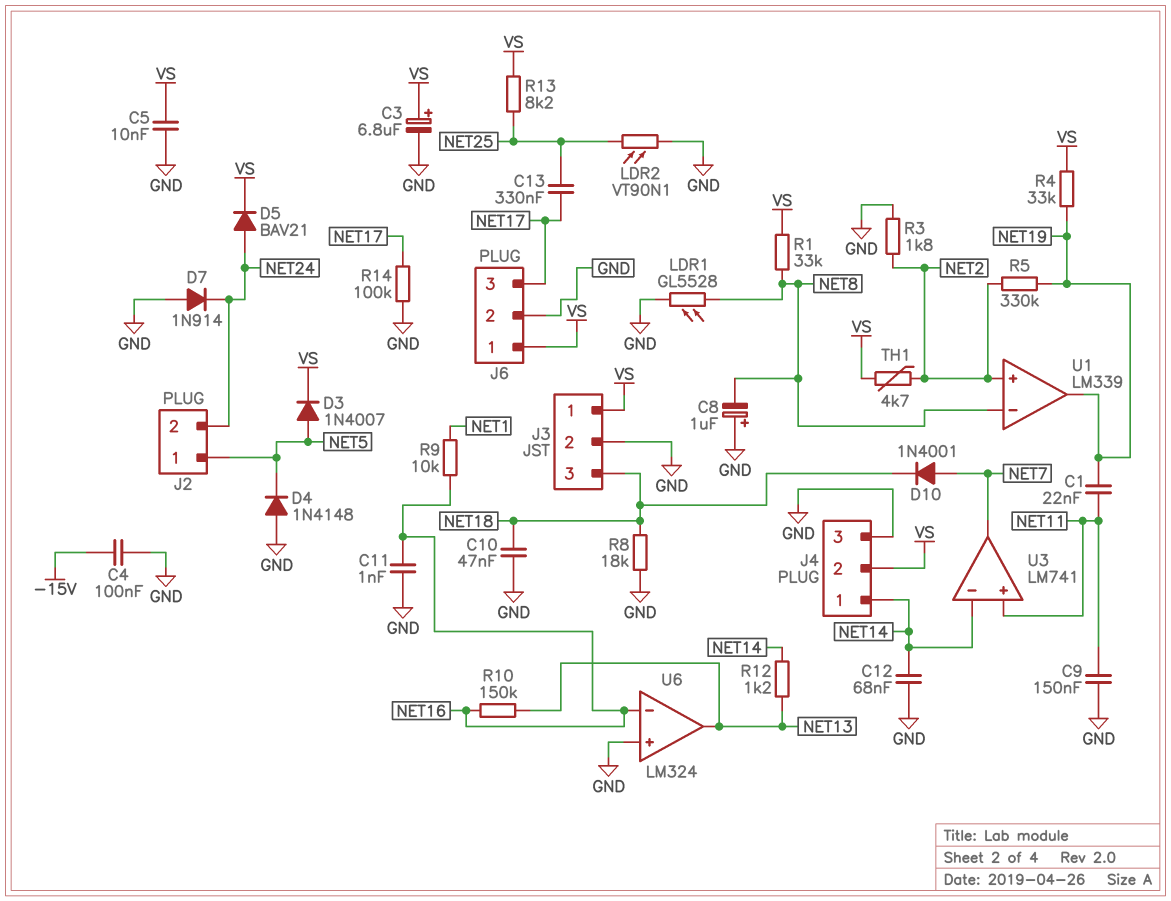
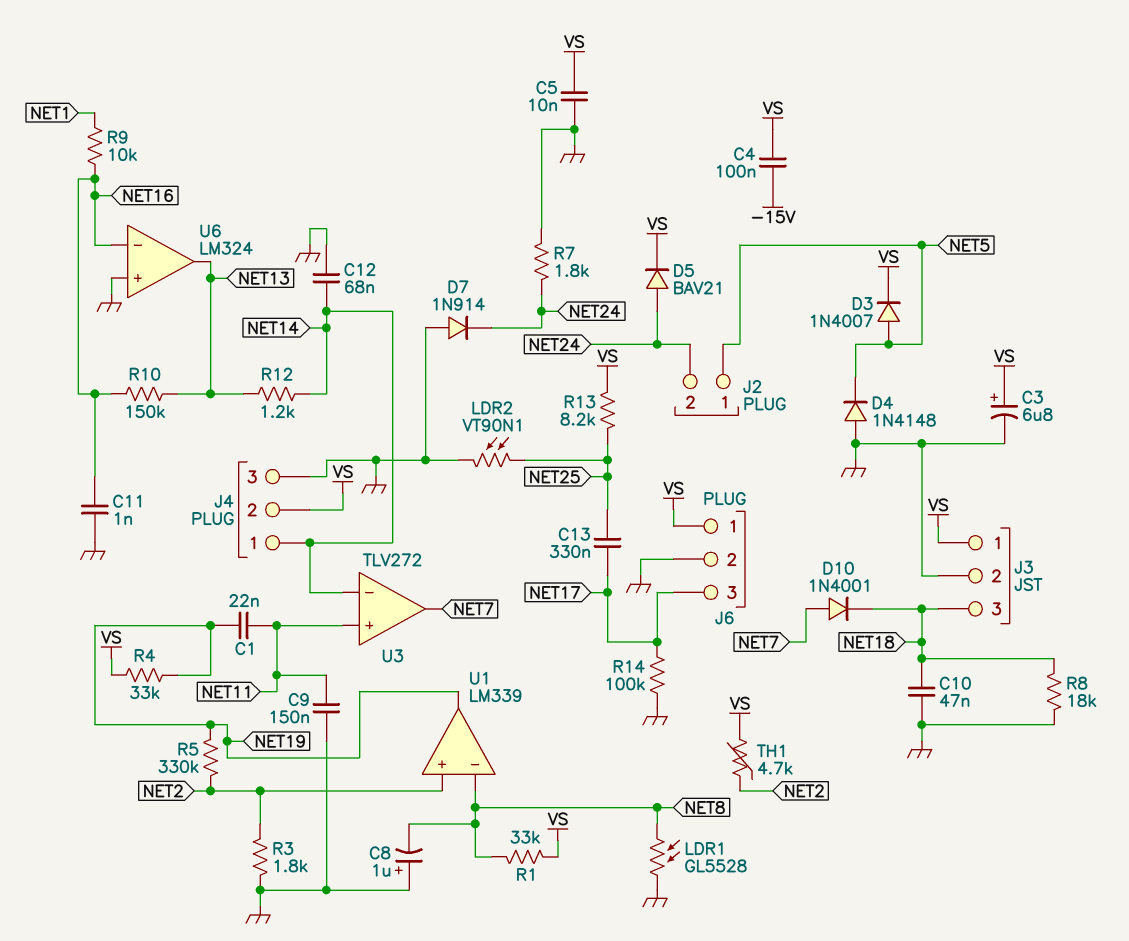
C4: 100nF (-15V, GND) -> 100nF (-15V, VS)
R7: none -> 1.8k (GND, NET24)
U3: LM741 -> TLV272

